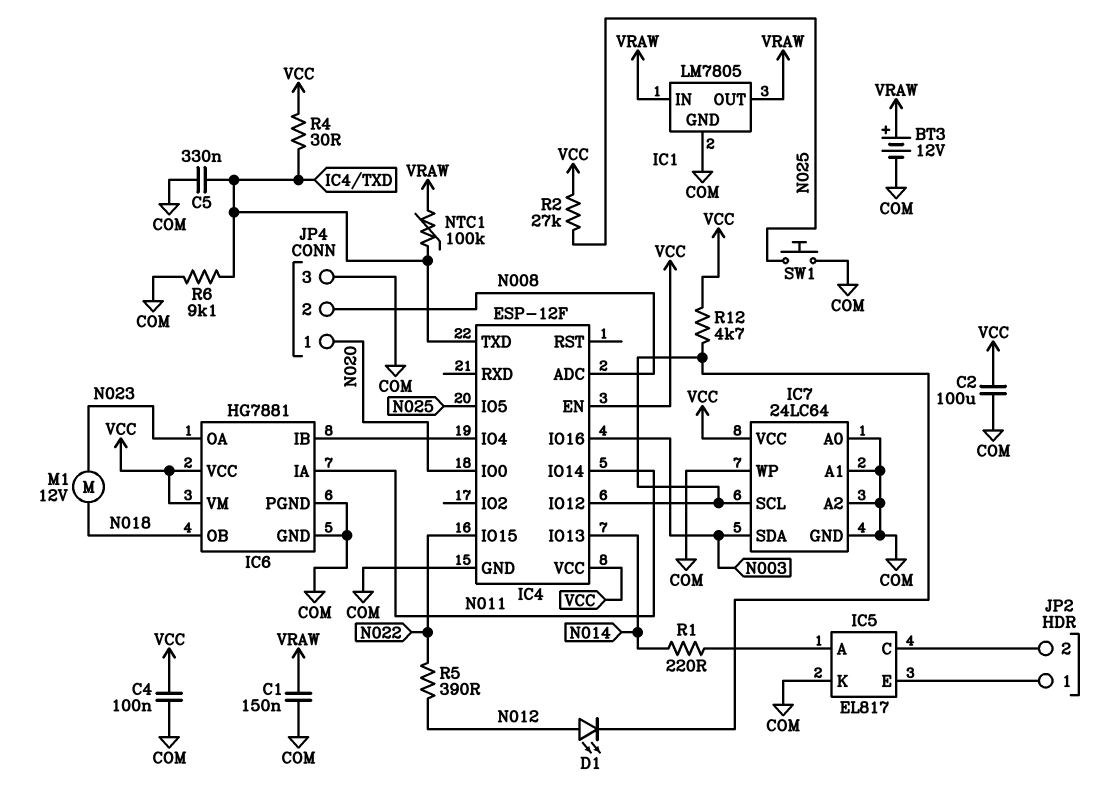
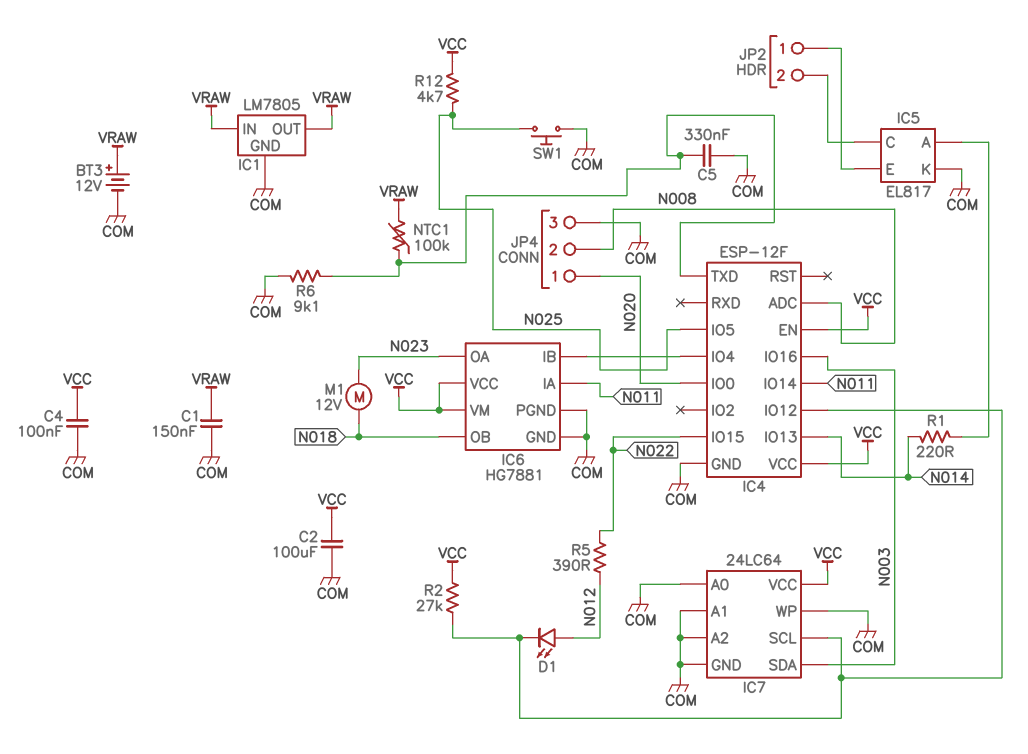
R2: 27k (N025, VCC) -> 27k (IC4/IO12, VCC)
R4: 30 (IC4/TXD, VCC) -> none
R12: 4.7k (IC4/IO12, VCC) -> 4.7k (N025, VCC)

